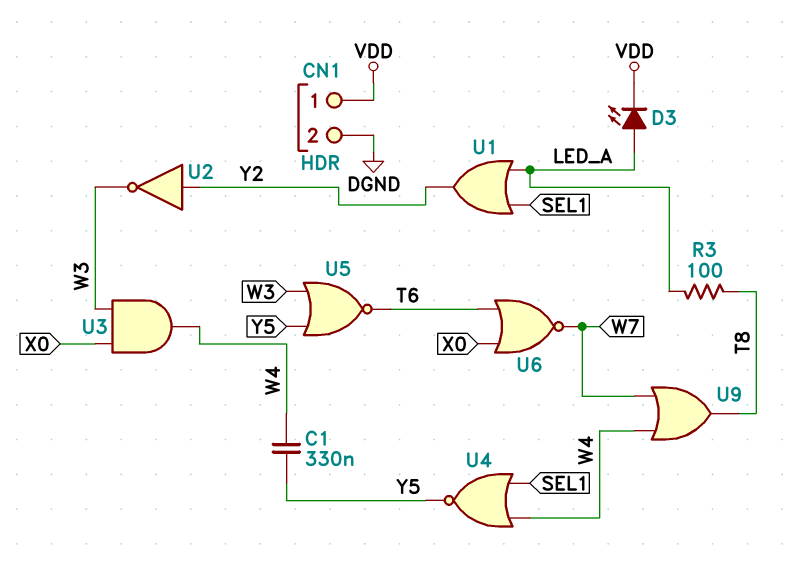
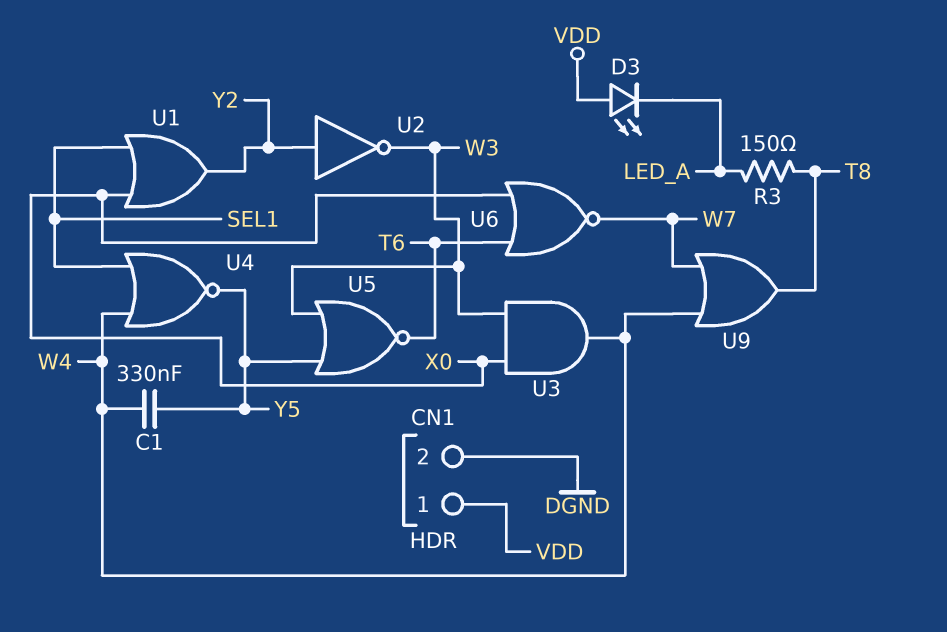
D3: LED (A LED_A, K VDD) -> LED (A VDD, K LED_A)
R3: 100 (LED_A, T8) -> 150 (LED_A, T8)
U1: OR (in LED_A, in SEL1, out Y2) -> OR (in SEL1, in X0, out Y2)

